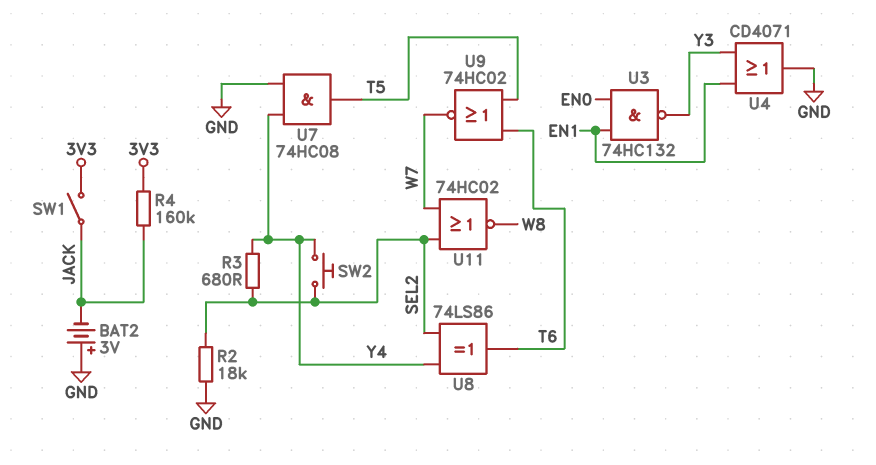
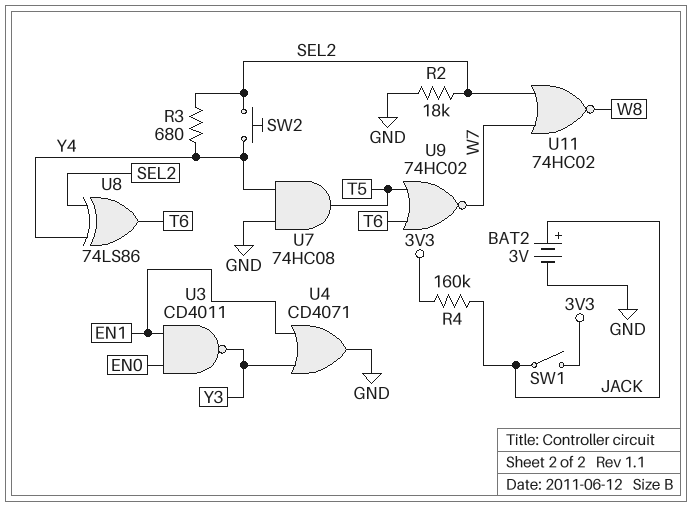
BAT2: 3V (plus GND, minus JACK) -> 3V (plus JACK, minus GND)
U3: NAND 74HC132 (in EN0, in EN1, out Y3) -> NAND CD4011 (in EN0, in EN1, out Y3)

